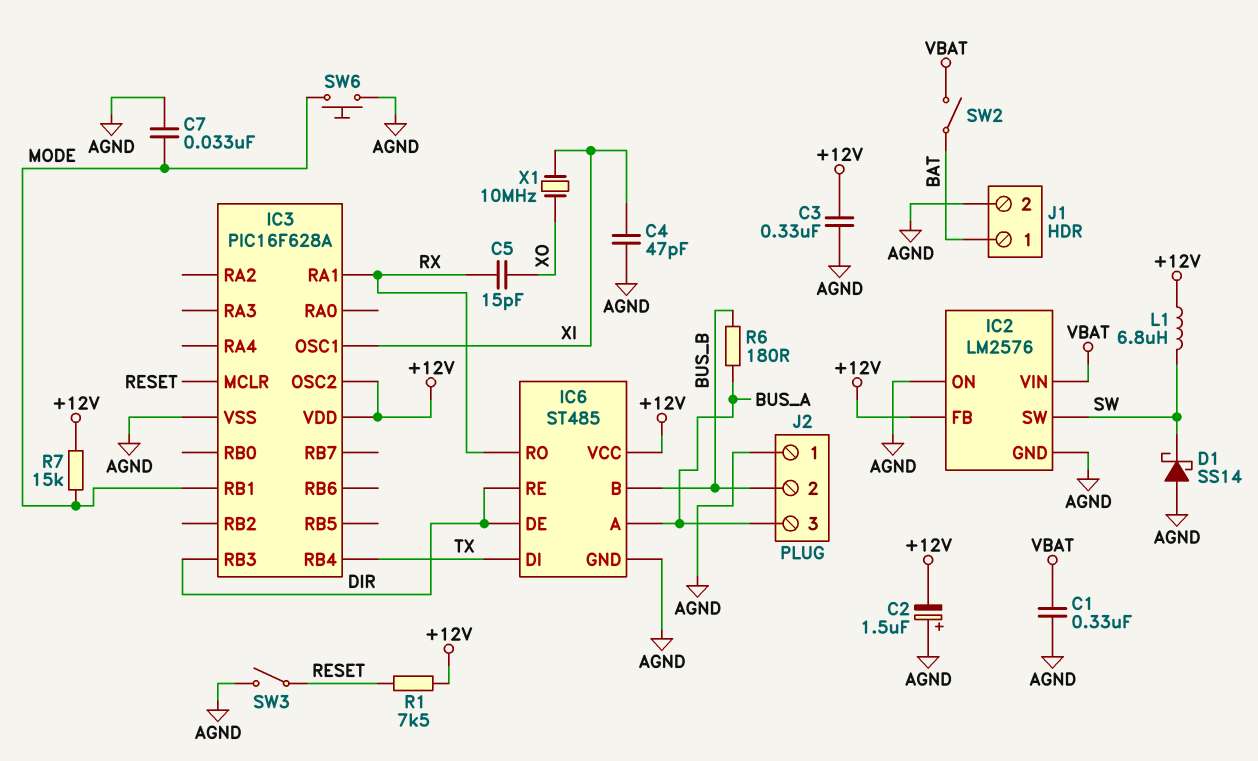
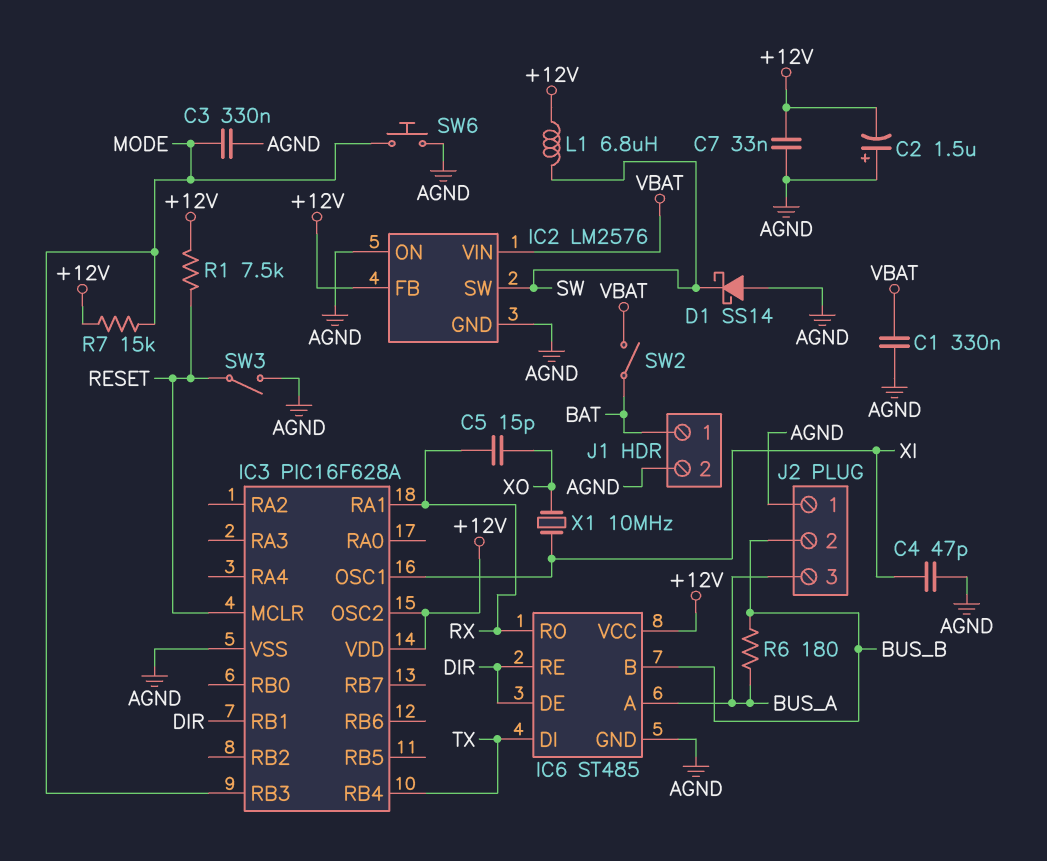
C3: 330nF (+12V, AGND) -> 330nF (AGND, MODE)
C7: 33nF (AGND, MODE) -> 33nF (+12V, AGND)
IC3 pin RB1: MODE -> DIR
IC3 pin RB3: DIR -> MODE

